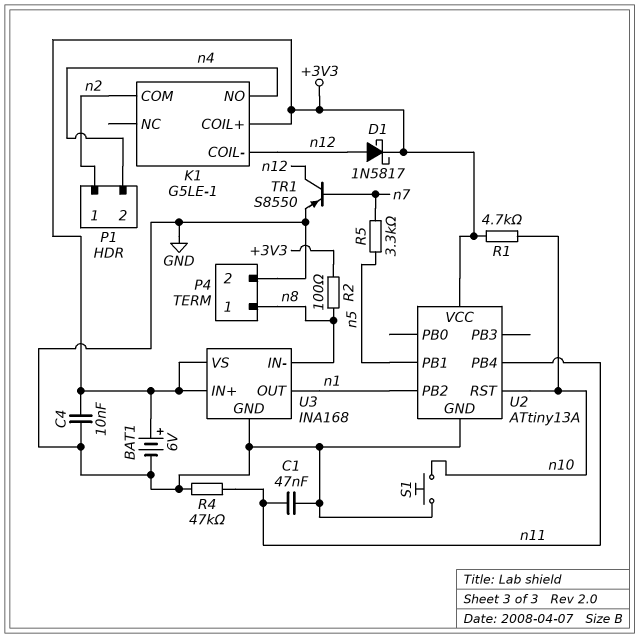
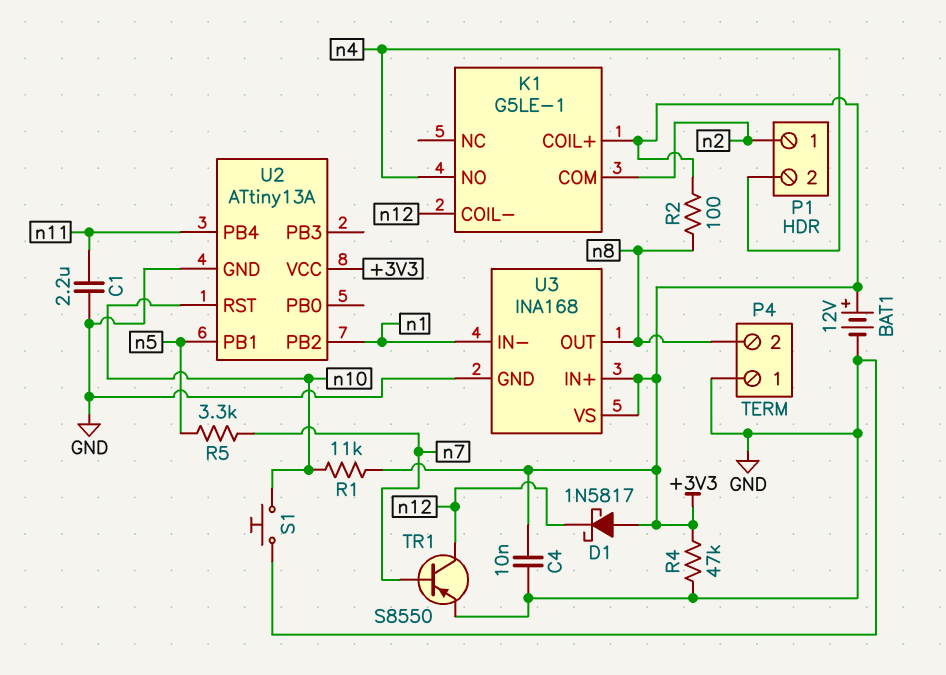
BAT1: 6V (plus +3V3, minus GND) -> 12V (plus +3V3, minus GND)
C1: 47nF (GND, n11) -> 2.2uF (GND, n11)
D1: schottky 1N5817 (A n12, K +3V3) -> schottky 1N5817 (A +3V3, K n12)
P4 pin 1: n8 -> GND
P4 pin 2: GND -> n8
R1: 4.7k (+3V3, n10) -> 11k (+3V3, n10)
R4: 47k (GND, n11) -> 47k (+3V3, GND)
U3 pin IN-: n8 -> n1
U3 pin OUT: n1 -> n8

